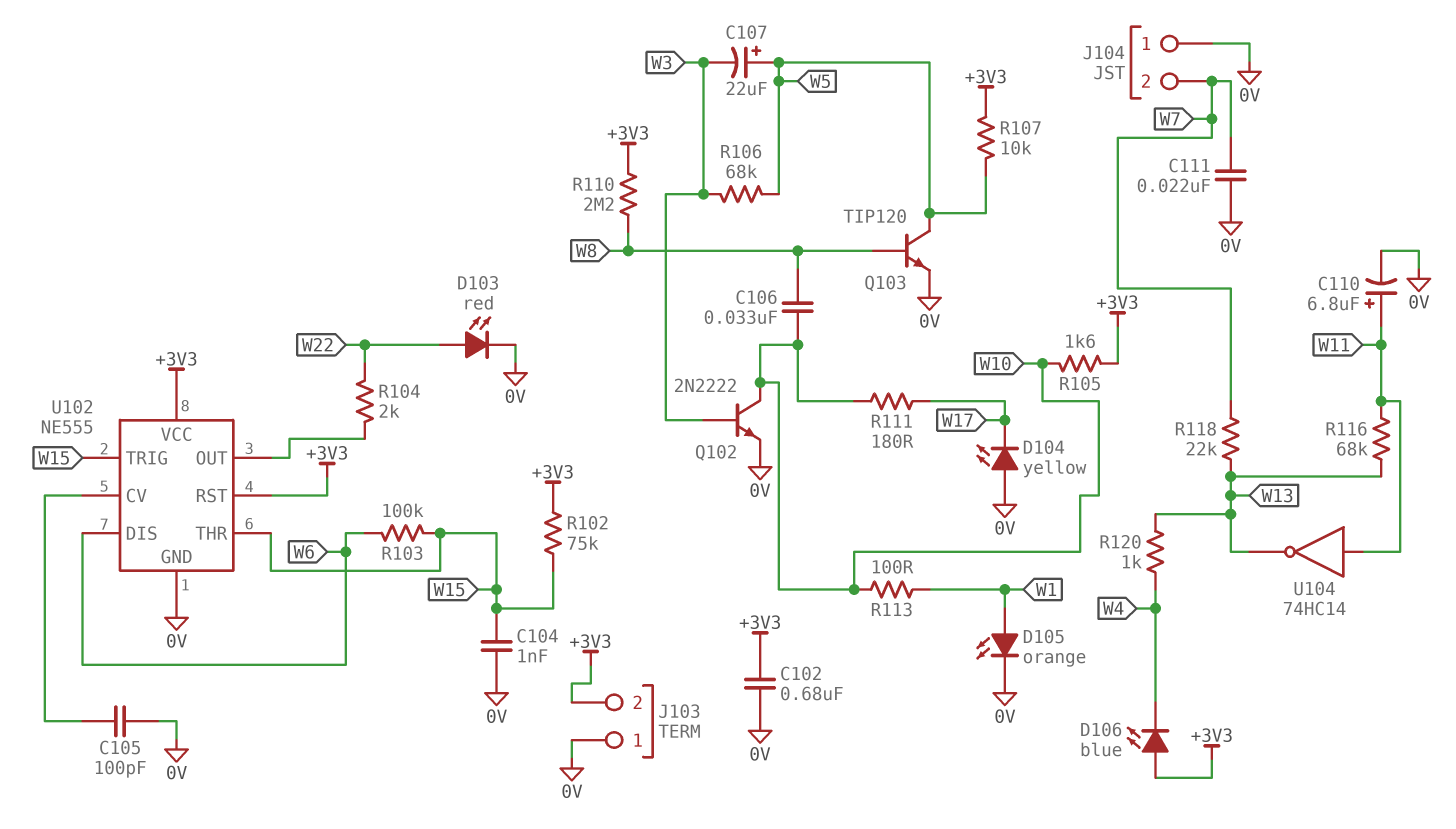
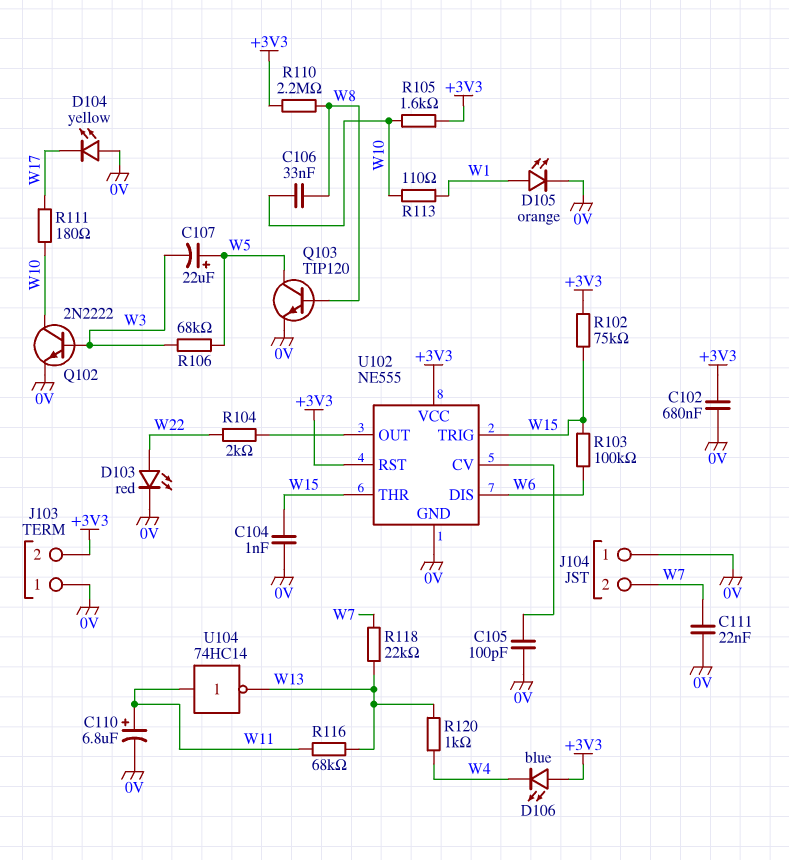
R107: 10k (+3V3, W5) -> none
R113: 100 (W1, W10) -> 110 (W1, W10)

